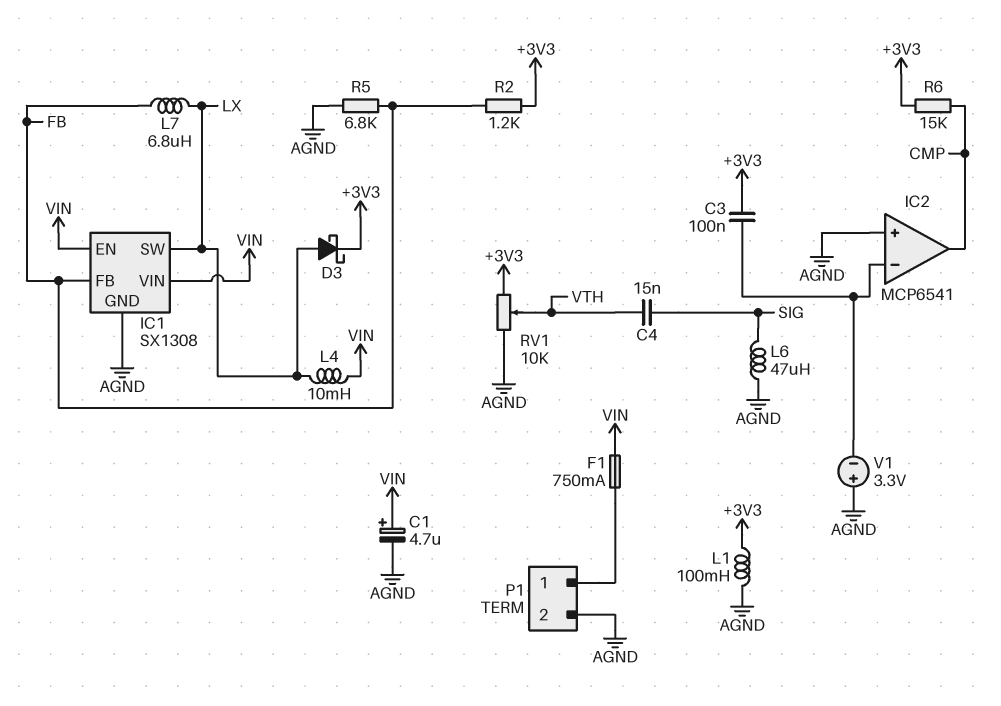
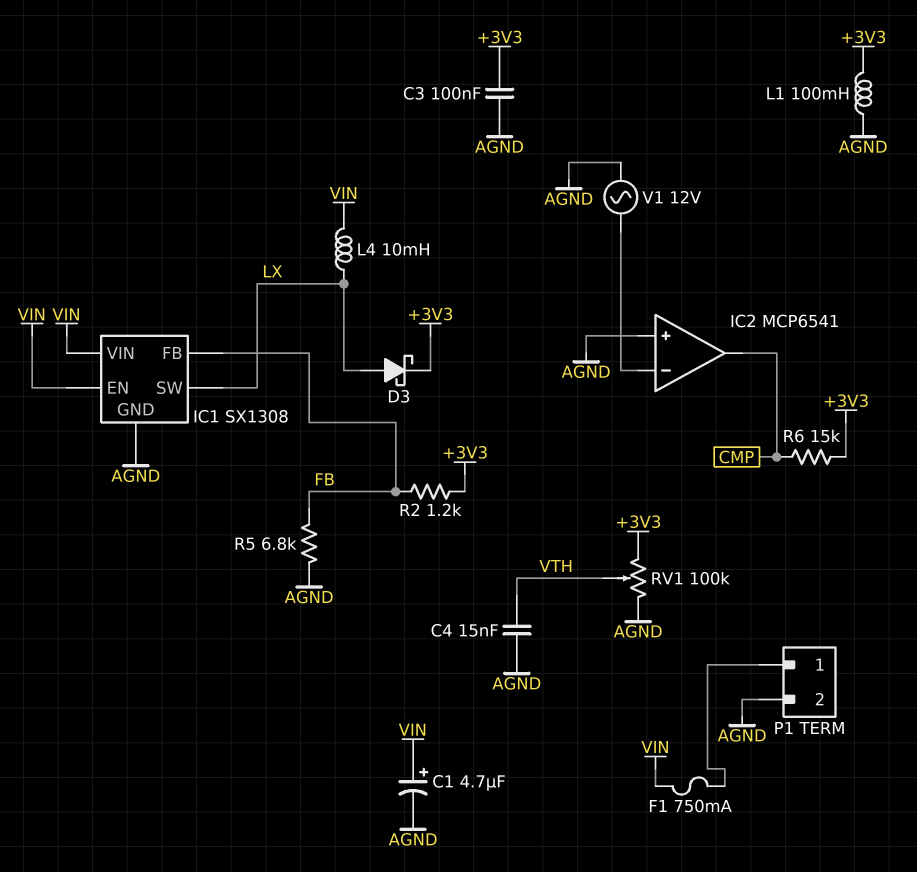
C3: 100nF (+3V3, IC2/in-) -> 100nF (+3V3, AGND)
C4: 15nF (SIG, VTH) -> 15nF (AGND, VTH)
L6: 47uH (AGND, SIG) -> none
L7: 6.8uH (FB, LX) -> none
RV1: 10k (+3V3, AGND, wiper VTH) -> 100k (+3V3, AGND, wiper VTH)
V1: 3.3V (plus AGND, minus IC2/in-) -> AC 12V (AGND, IC2/in-)

